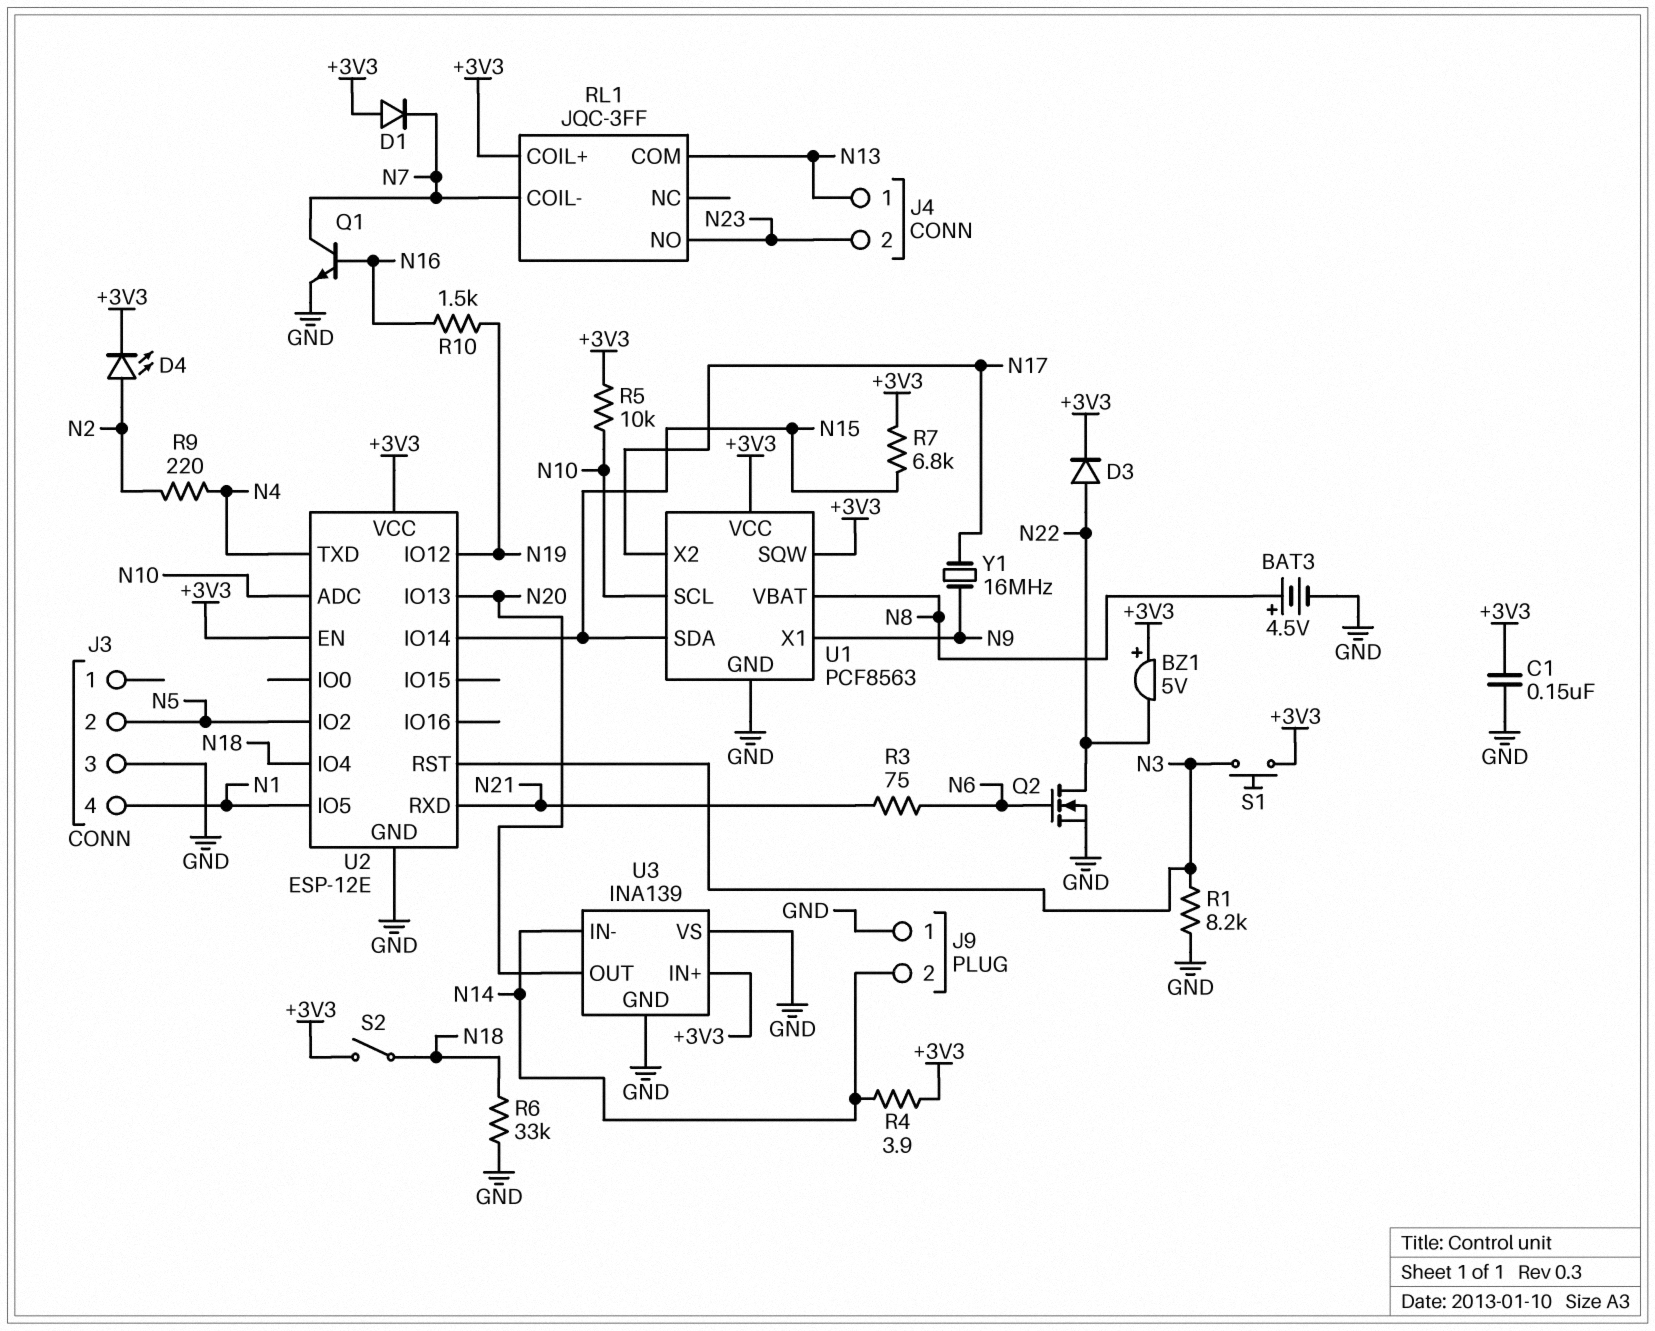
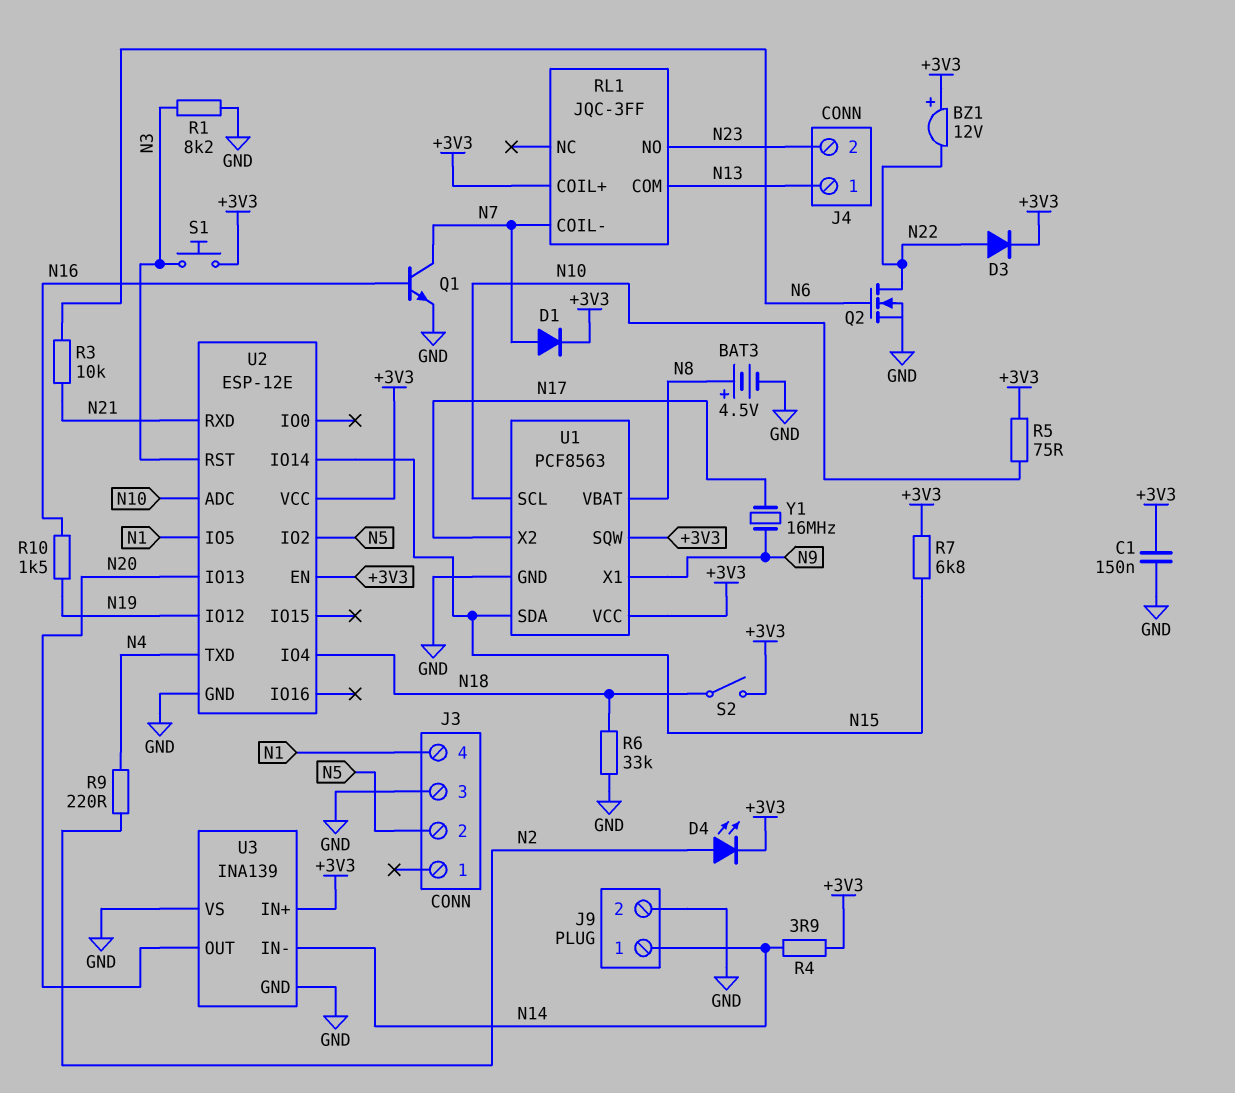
BZ1: buzzer 5V (plus +3V3, minus N22) -> buzzer 12V (plus +3V3, minus N22)
D1: diode (A +3V3, K N7) -> diode (A N7, K +3V3)
J9 pin 1: GND -> N14
J9 pin 2: N14 -> GND
R3: 75 (N6, N21) -> 10k (N6, N21)
R5: 10k (+3V3, N10) -> 75 (+3V3, N10)

